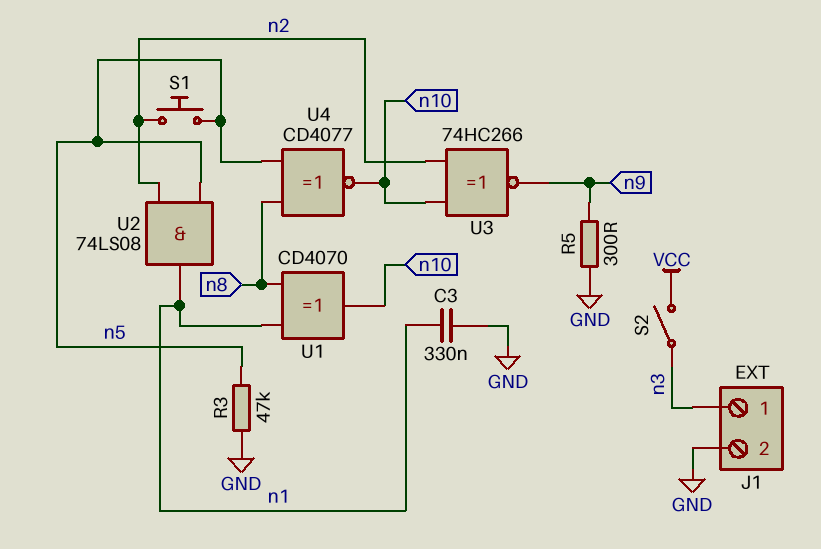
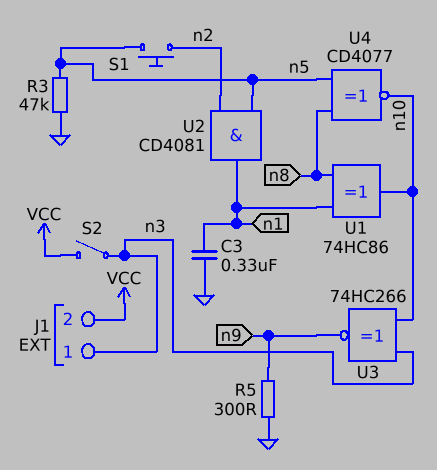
J1 pin 2: GND -> VCC
U1: XOR CD4070 (in n1, in n8, out n10) -> XOR 74HC86 (in n1, in n8, out n10)
U2: AND 74LS08 (in n2, in n5, out n1) -> AND CD4081 (in n2, in n5, out n1)
U3: XNOR 74HC266 (in n2, in n10, out n9) -> XNOR 74HC266 (in n3, in n10, out n9)

